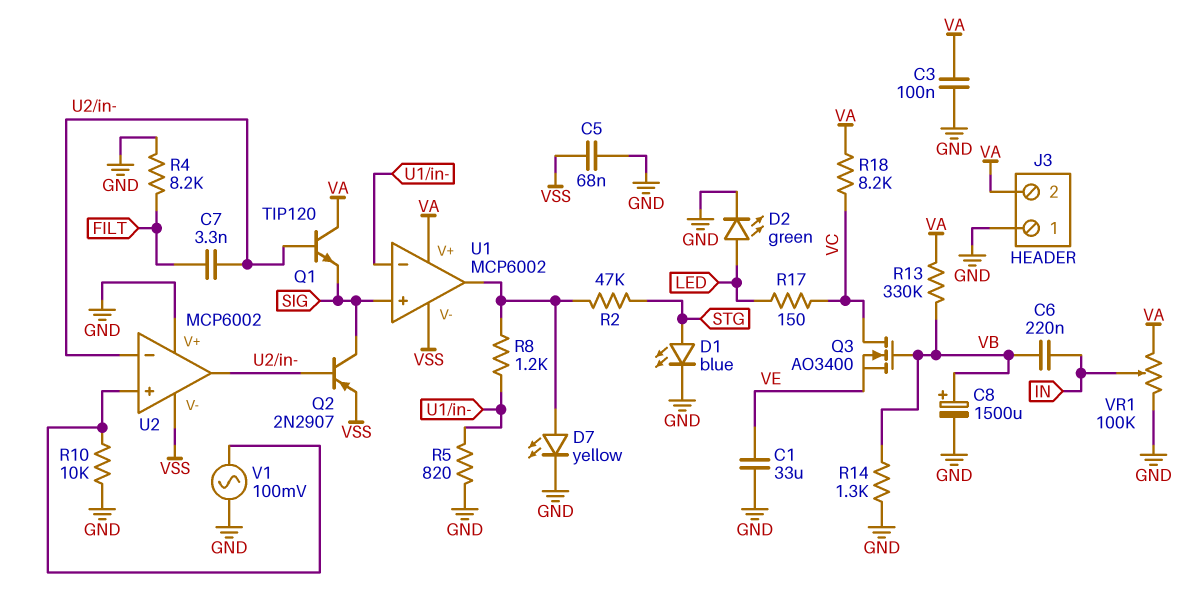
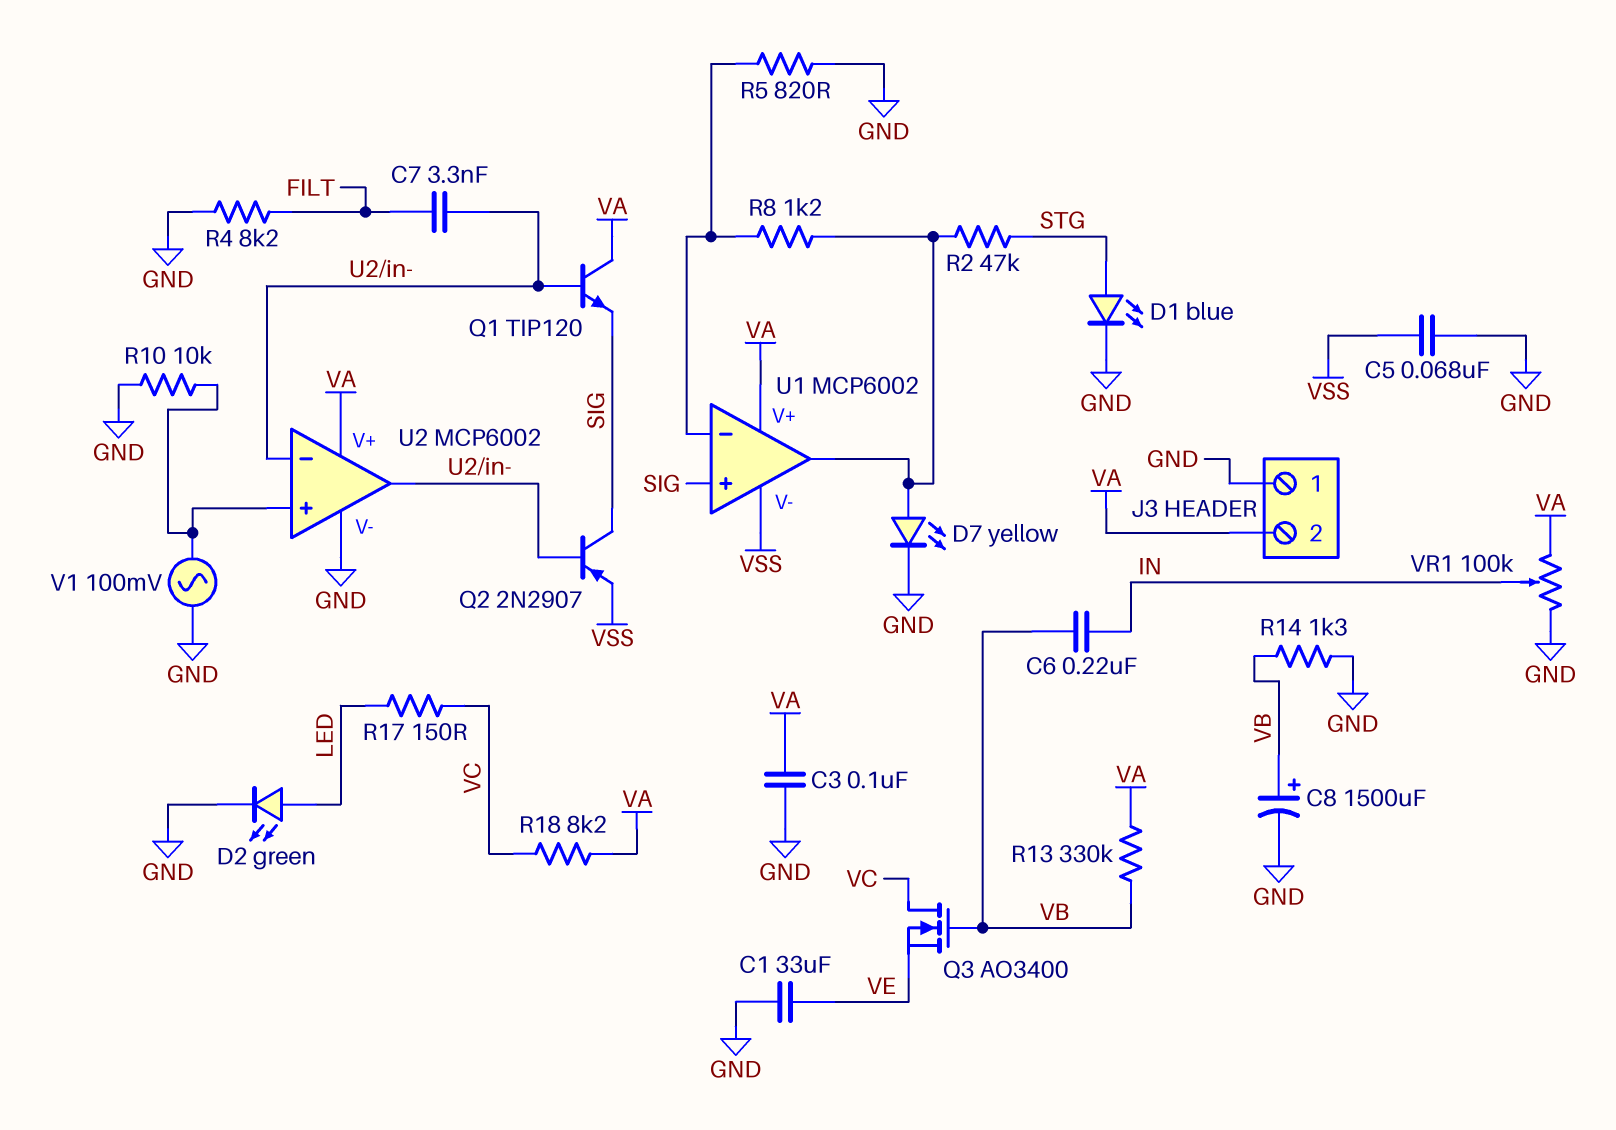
U2 pin V+: GND -> VA
U2 pin V-: VSS -> GND

